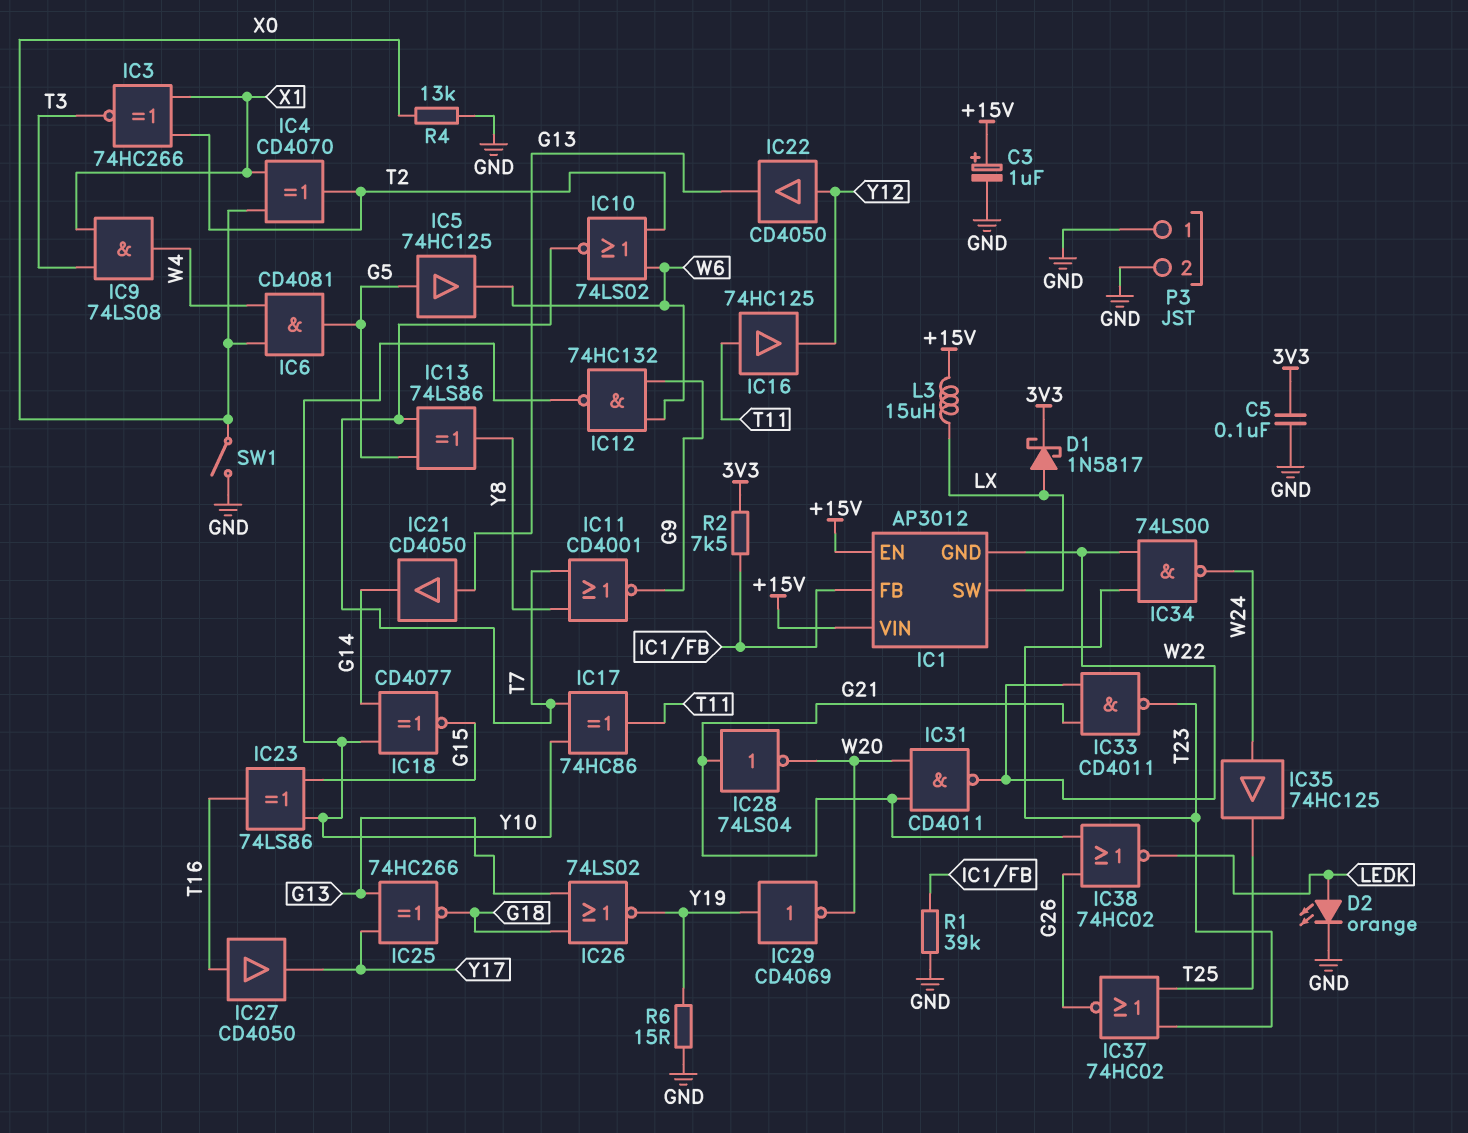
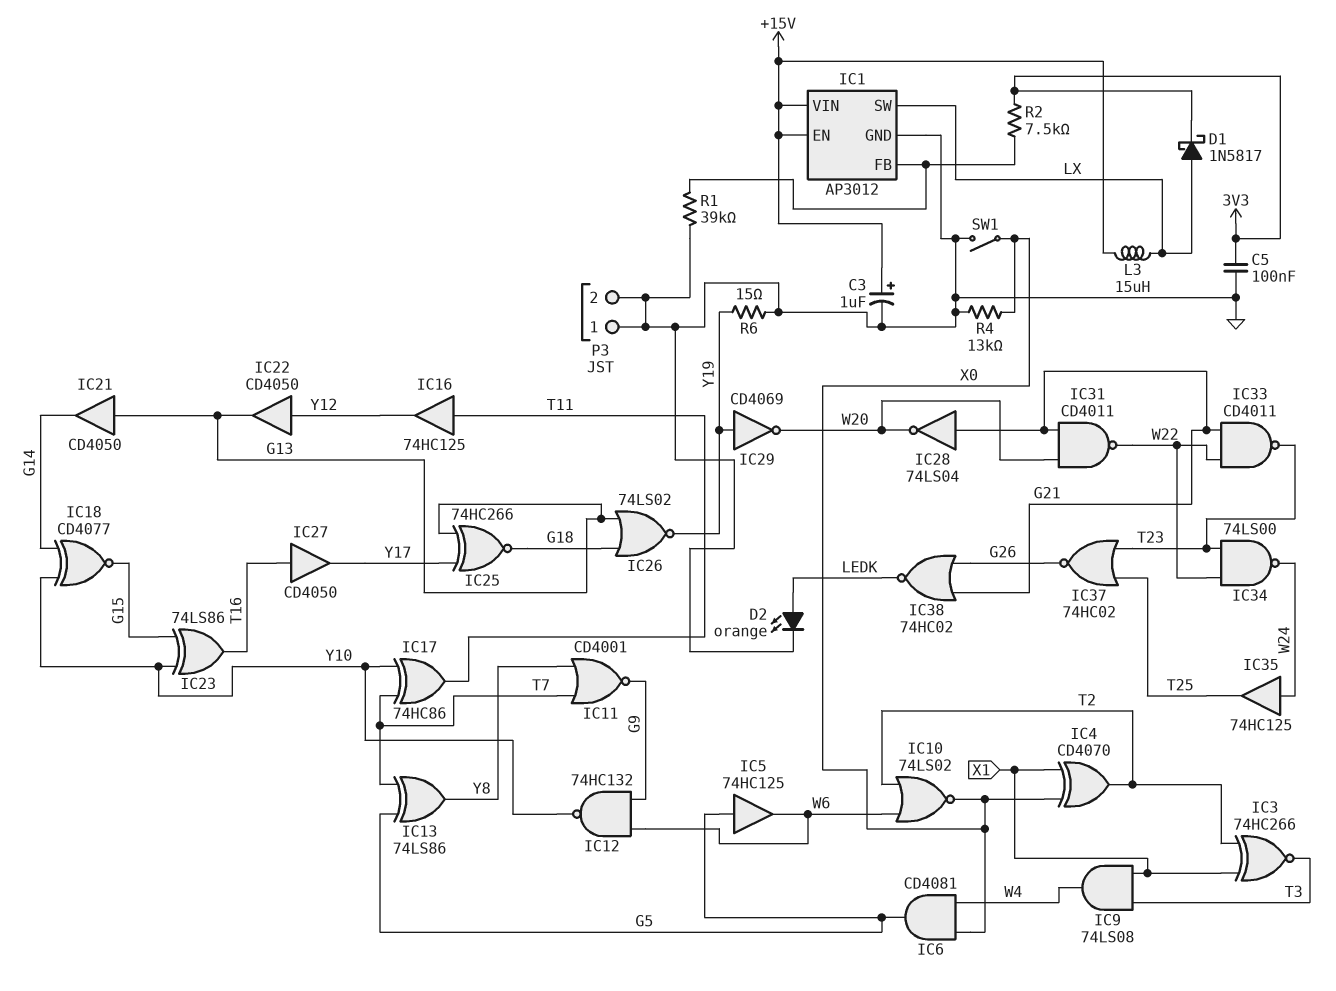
IC1 pin GND: W22 -> GND
IC10: NOR 74LS02 (in T2, in W6, out T7) -> NOR 74LS02 (in T2, in W6, out X0)

